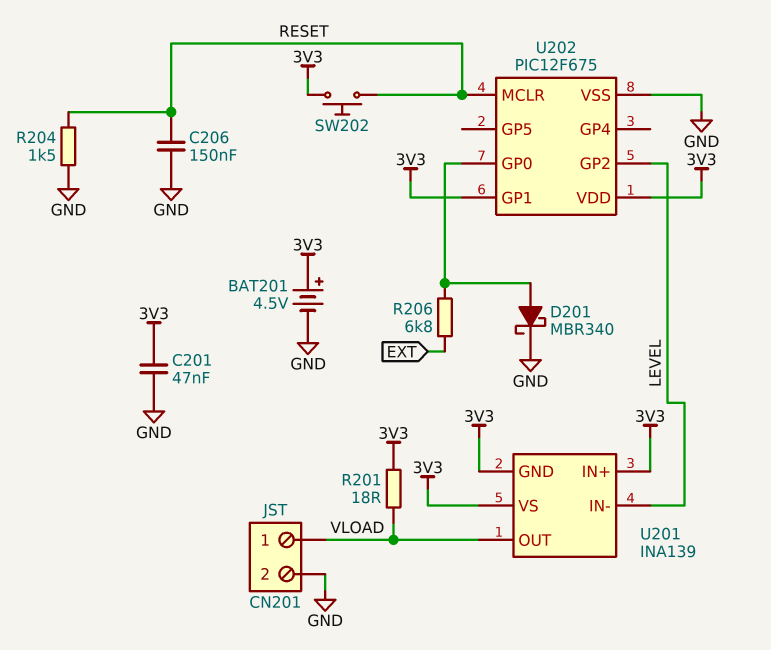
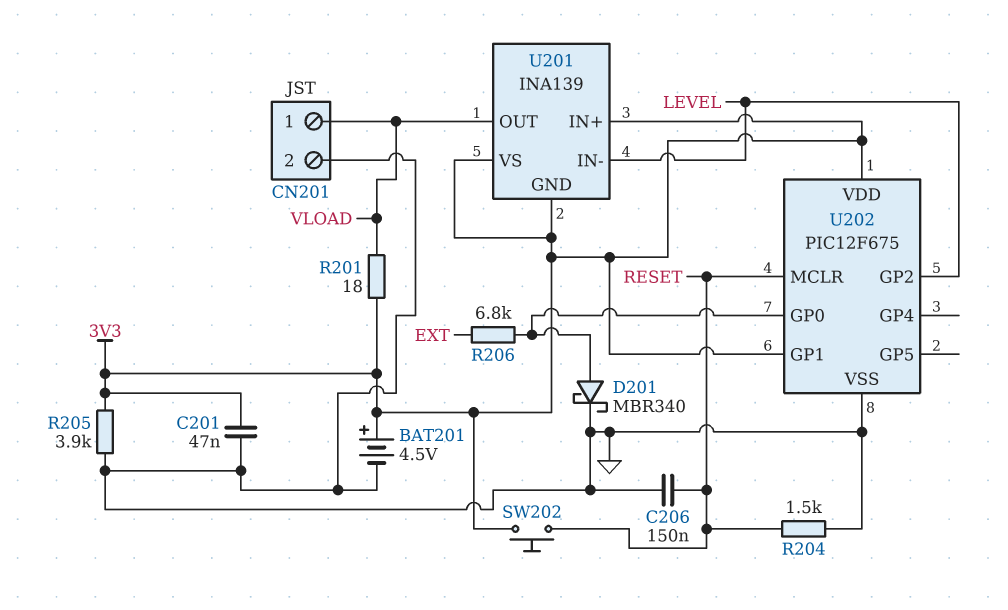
R205: none -> 3.9k (3V3, GND)

